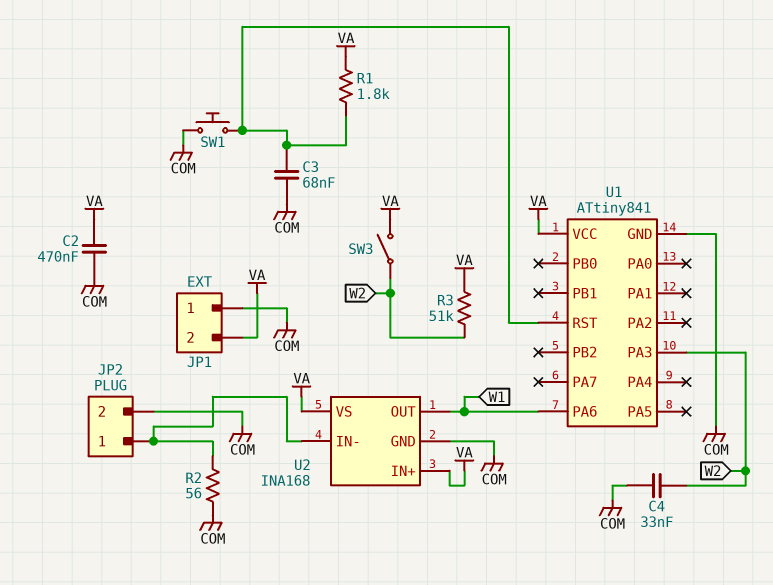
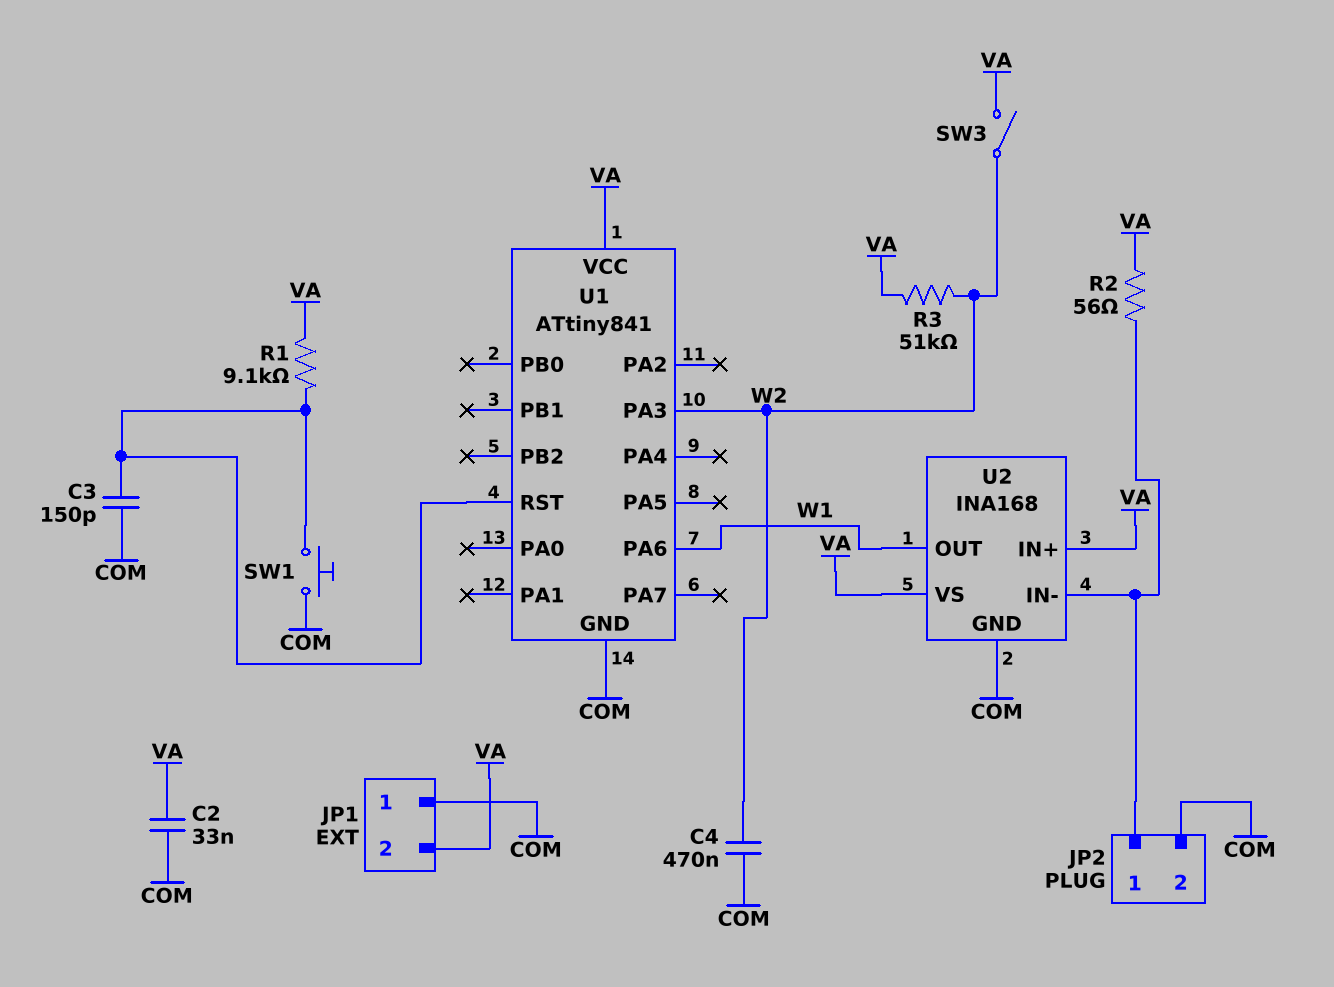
C2: 470nF (COM, VA) -> 33nF (COM, VA)
C3: 68nF (COM, U1/RST) -> 150pF (COM, U1/RST)
C4: 33nF (COM, W2) -> 470nF (COM, W2)
R1: 1.8k (U1/RST, VA) -> 9.1k (U1/RST, VA)
R2: 56 (COM, JP2/1) -> 56 (JP2/1, VA)

